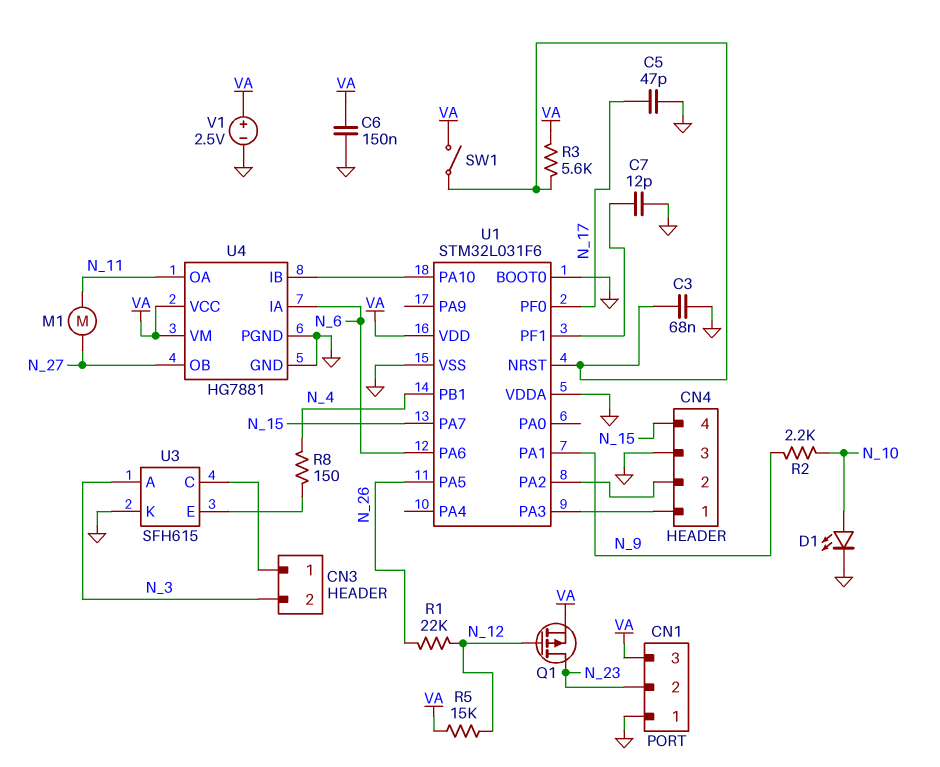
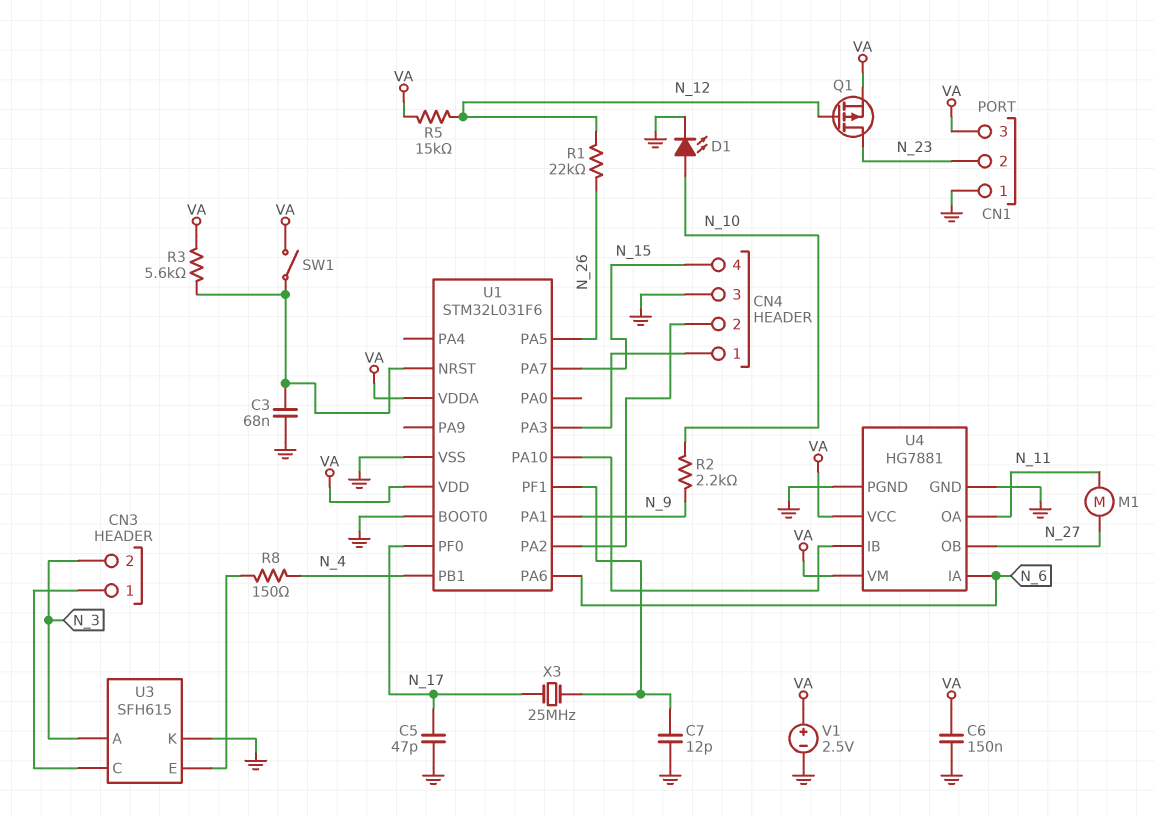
U1 pin VDDA: GND -> VA
X3: none -> 25MHz (N_17, U1/PF1)

